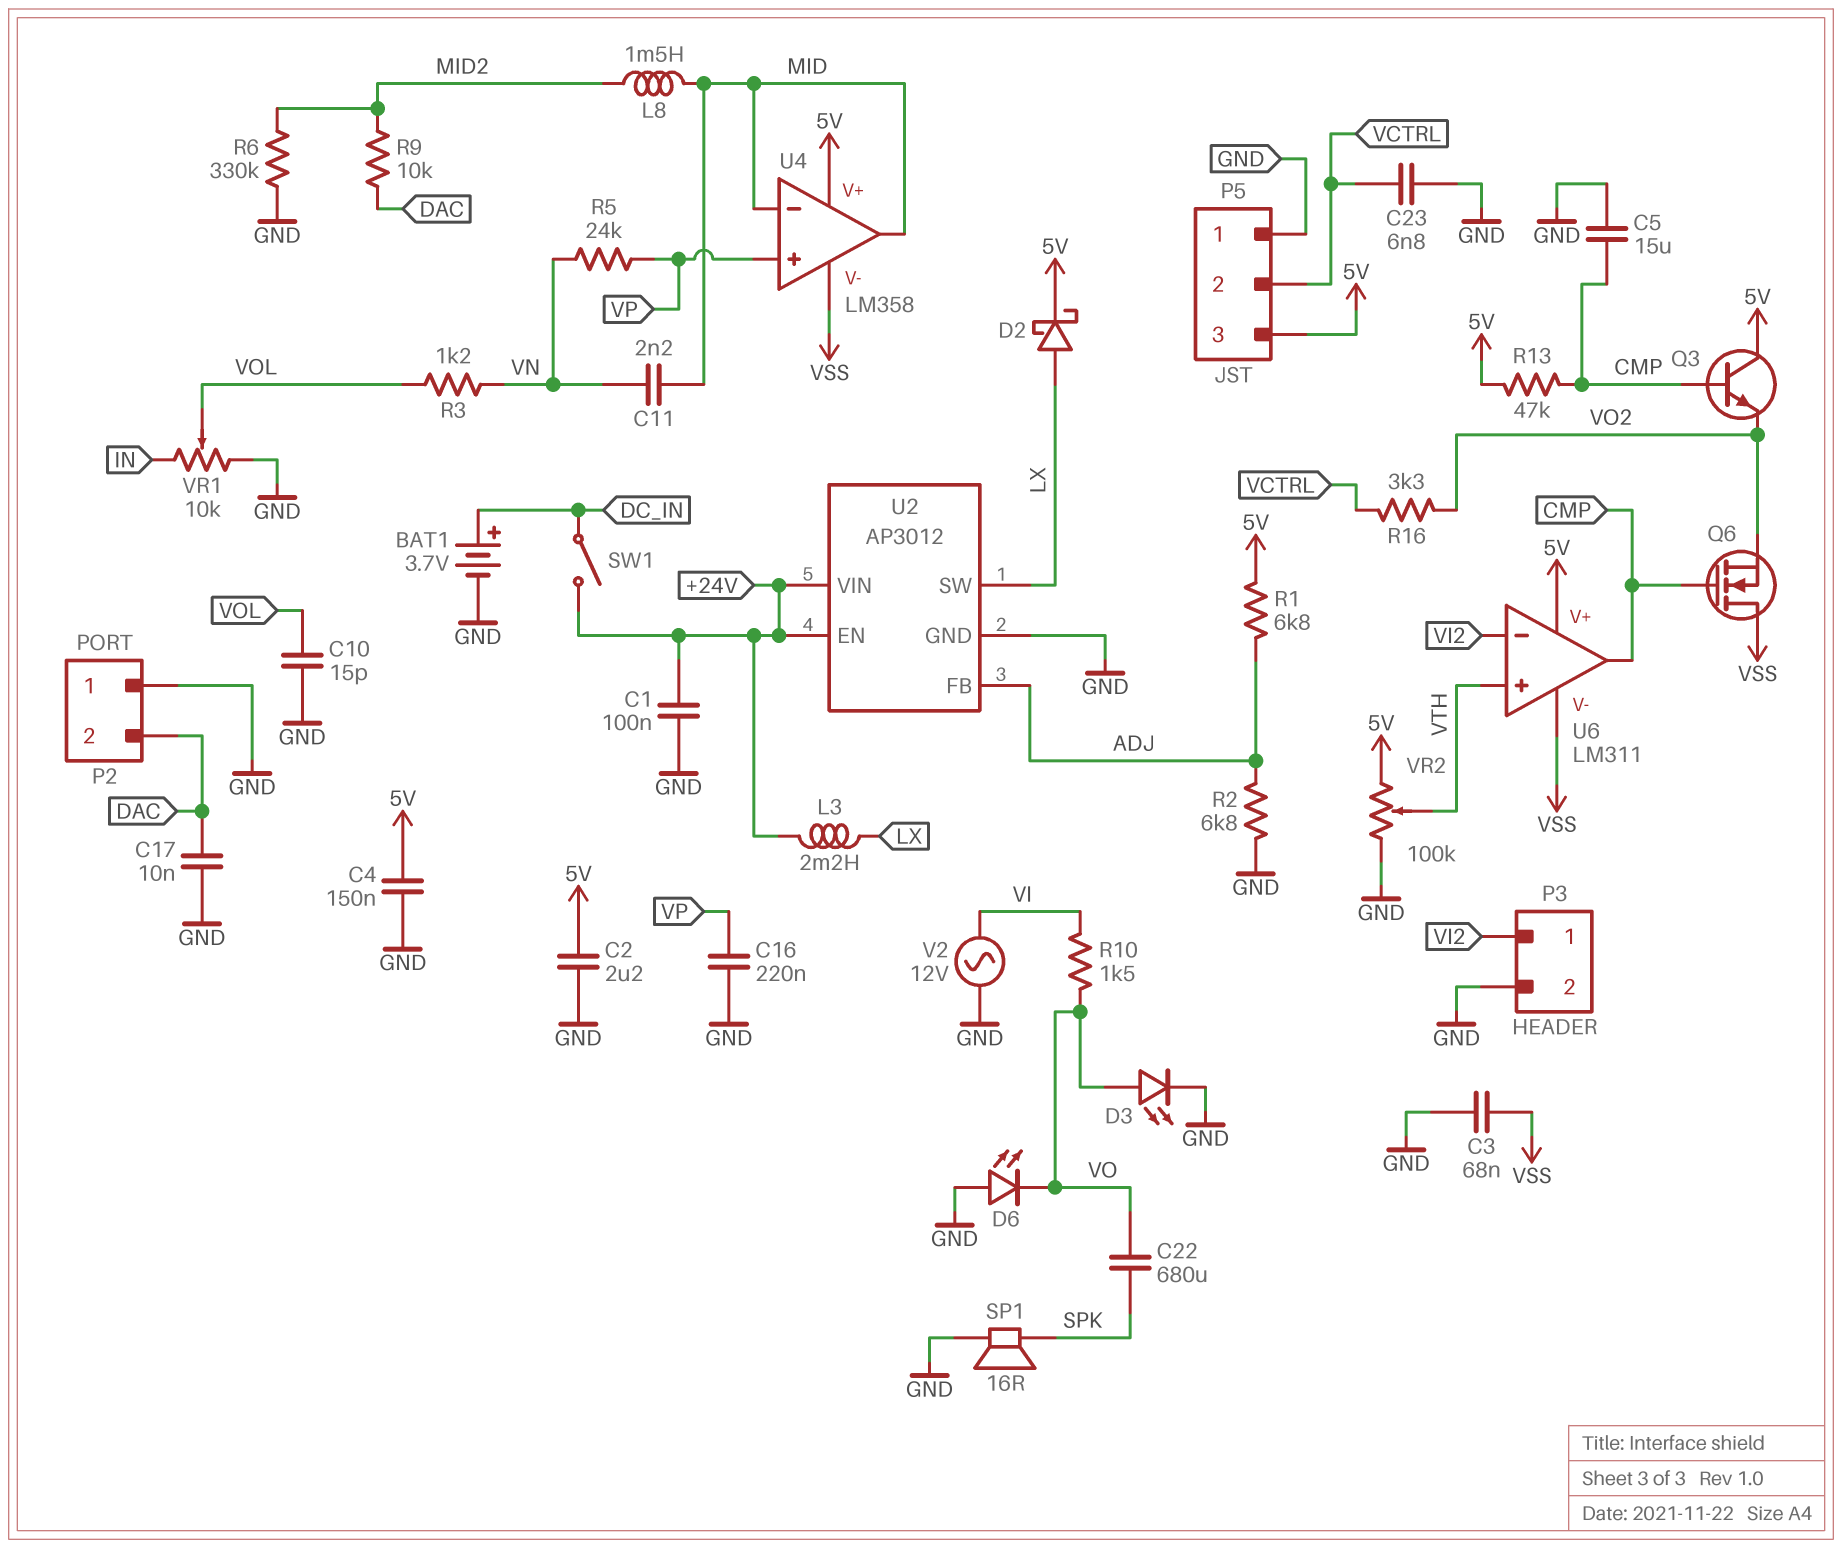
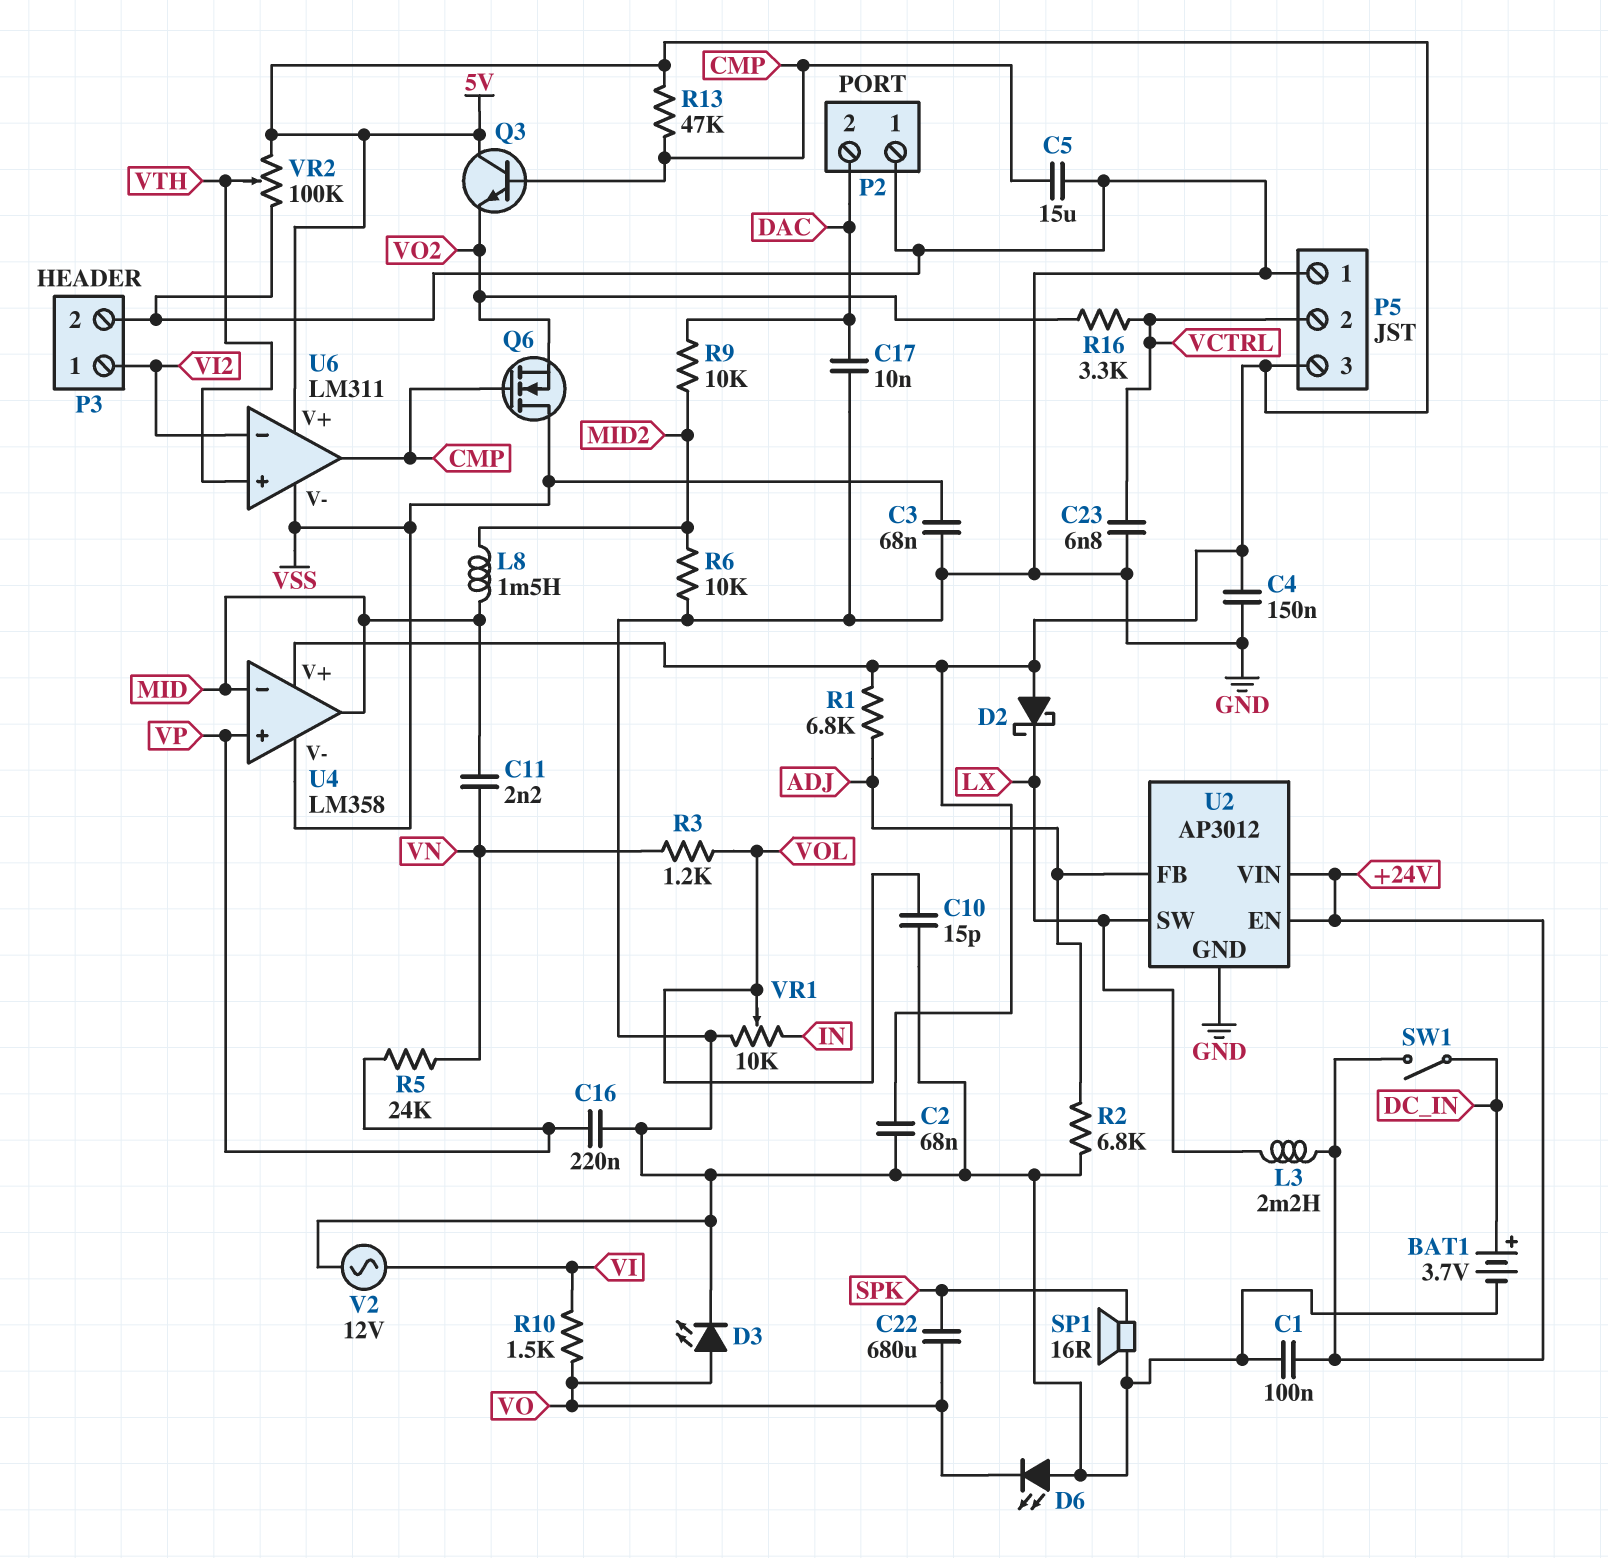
C2: 2.2uF (5V, GND) -> 68nF (5V, GND)
D2: schottky (A LX, K 5V) -> schottky (A 5V, K LX)
R6: 330k (GND, MID2) -> 10k (GND, MID2)

